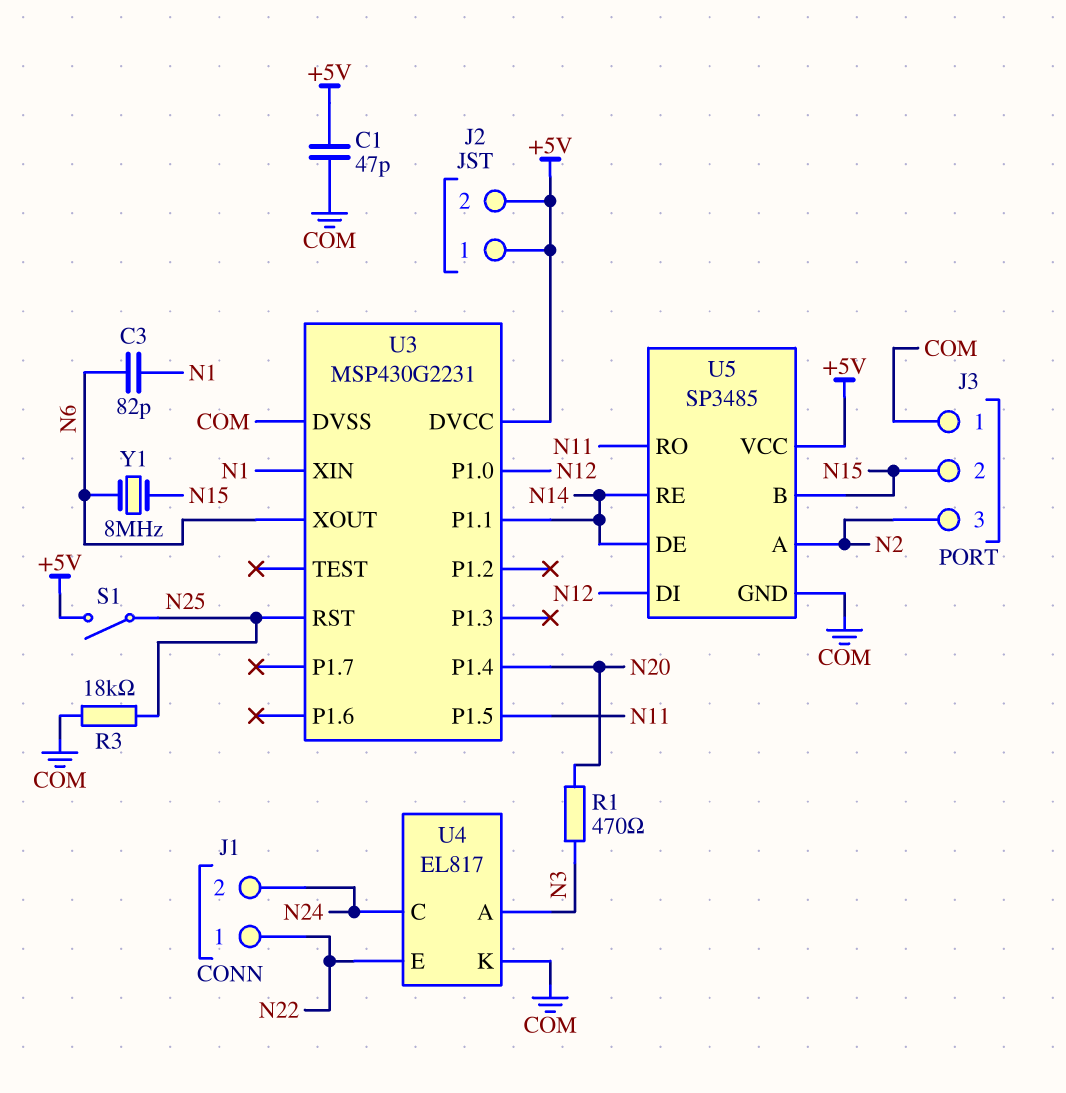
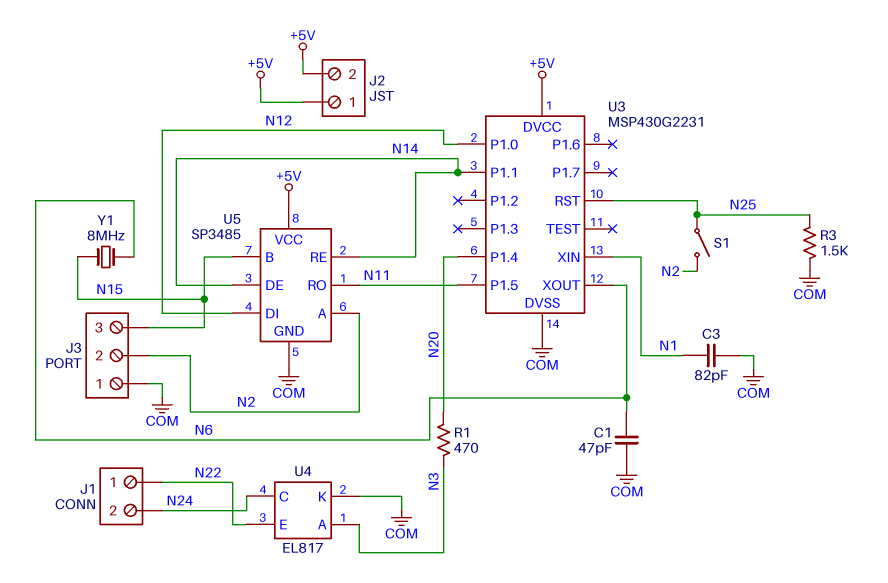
C1: 47pF (+5V, COM) -> 47pF (COM, N6)
C3: 82pF (N1, N6) -> 82pF (COM, N1)
J3 pin 2: N15 -> N2
J3 pin 3: N2 -> N15
R3: 18k (COM, N25) -> 1.5k (COM, N25)
S1: switch (+5V, N25) -> switch (N2, N25)

